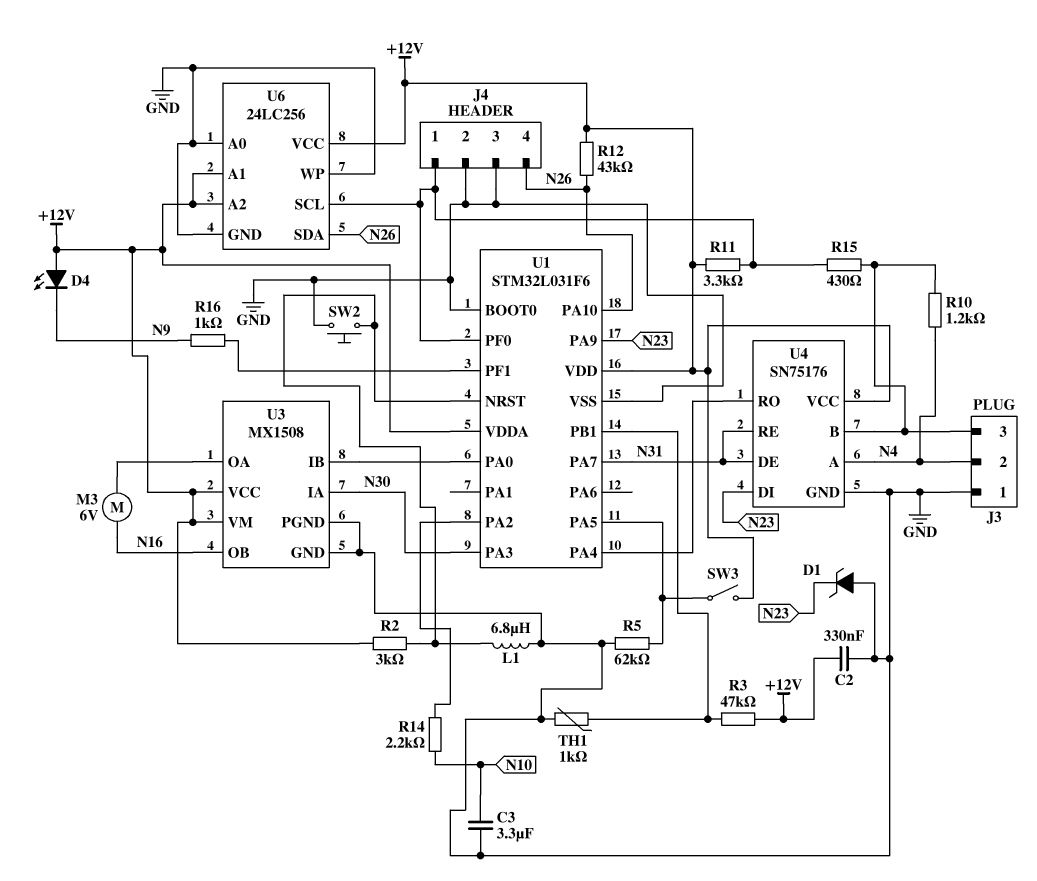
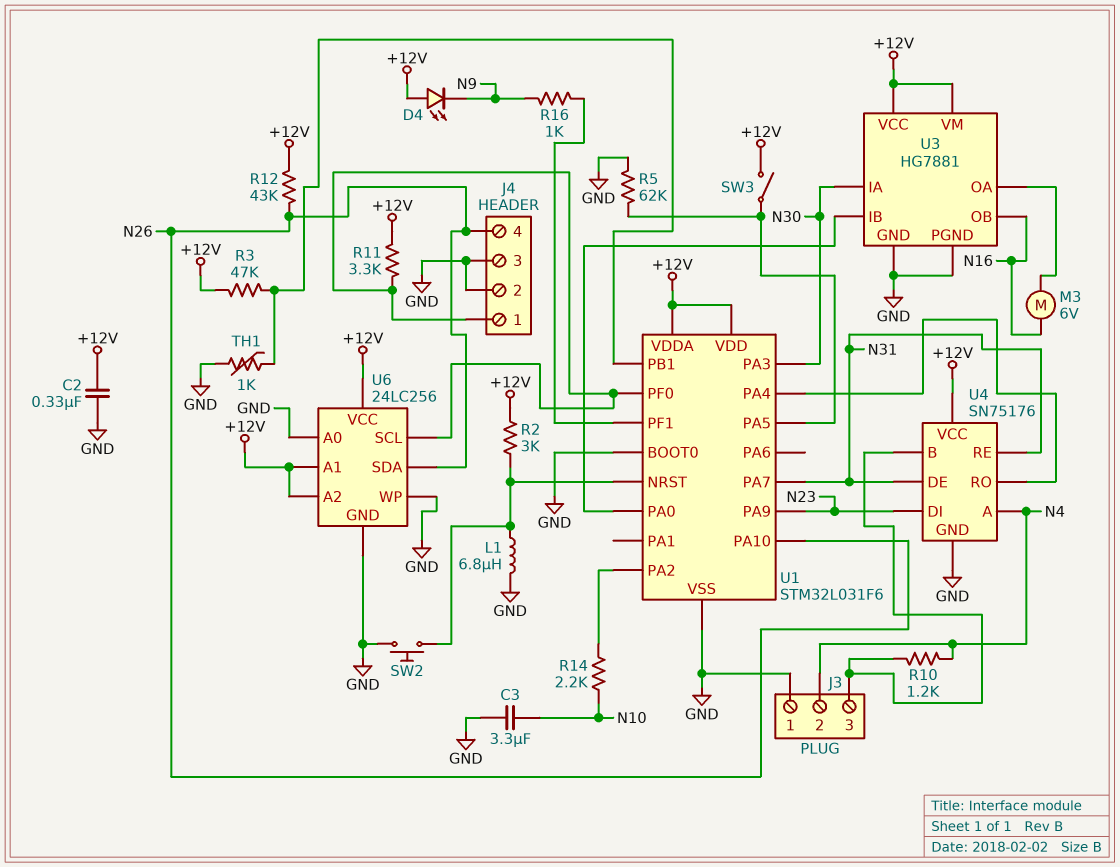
D1: zener (A GND, K N23) -> none
R15: 430 (J3/3, J4/1) -> none
U3: MX1508 -> HG7881

